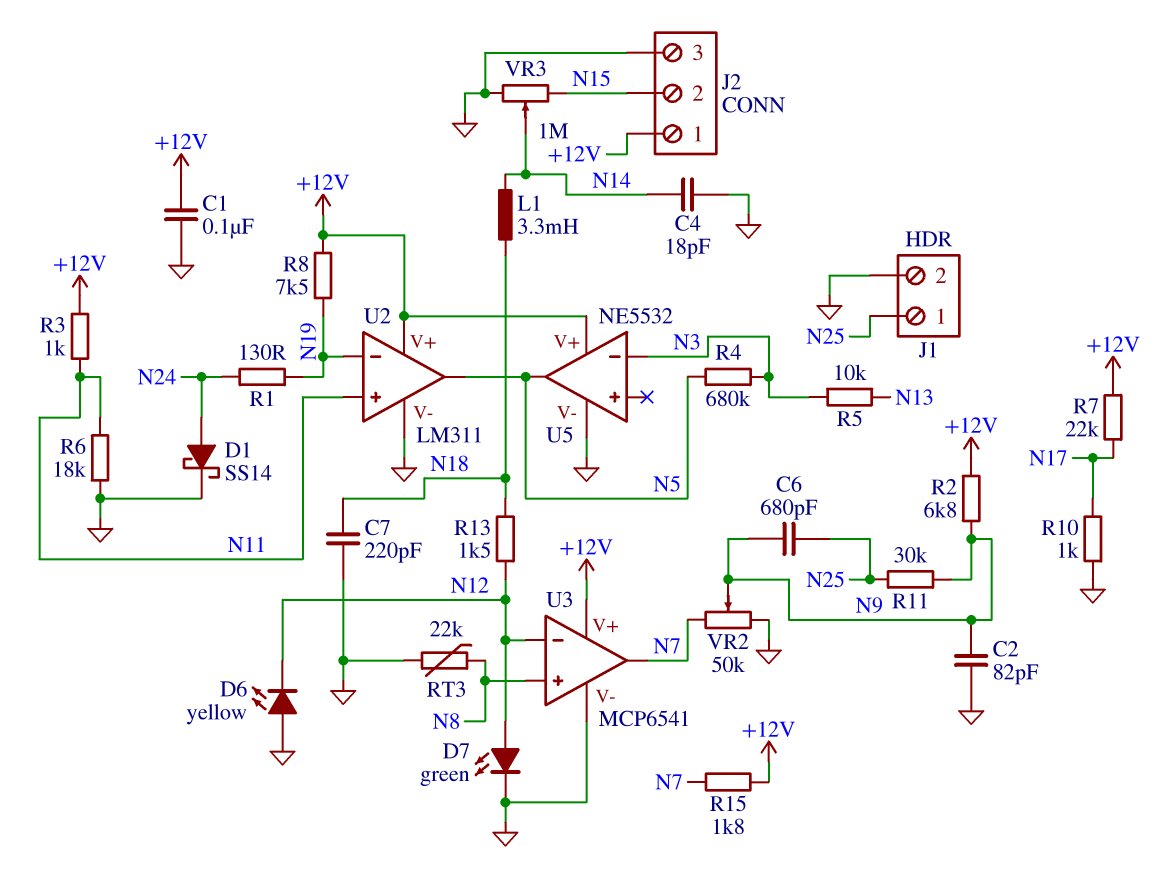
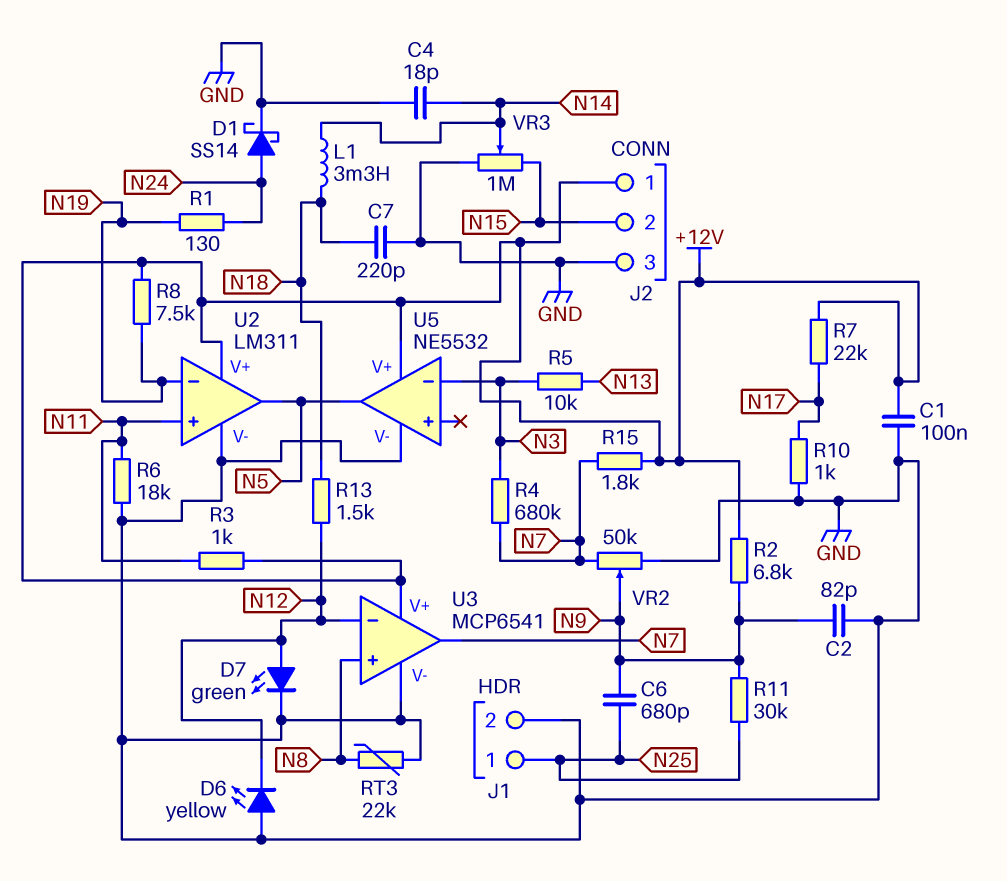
R4: 680k (N3, N5) -> 680k (N3, N7)

